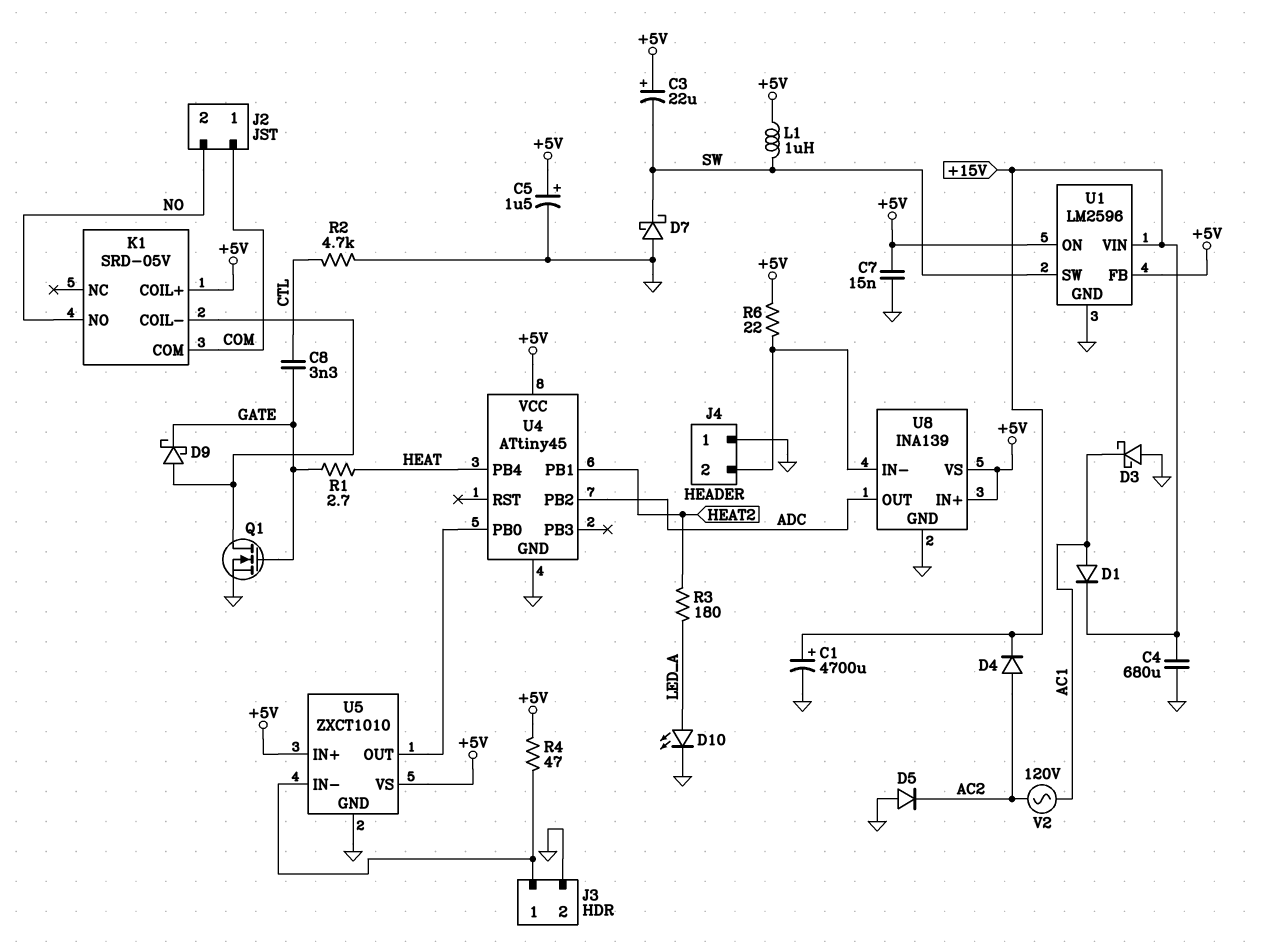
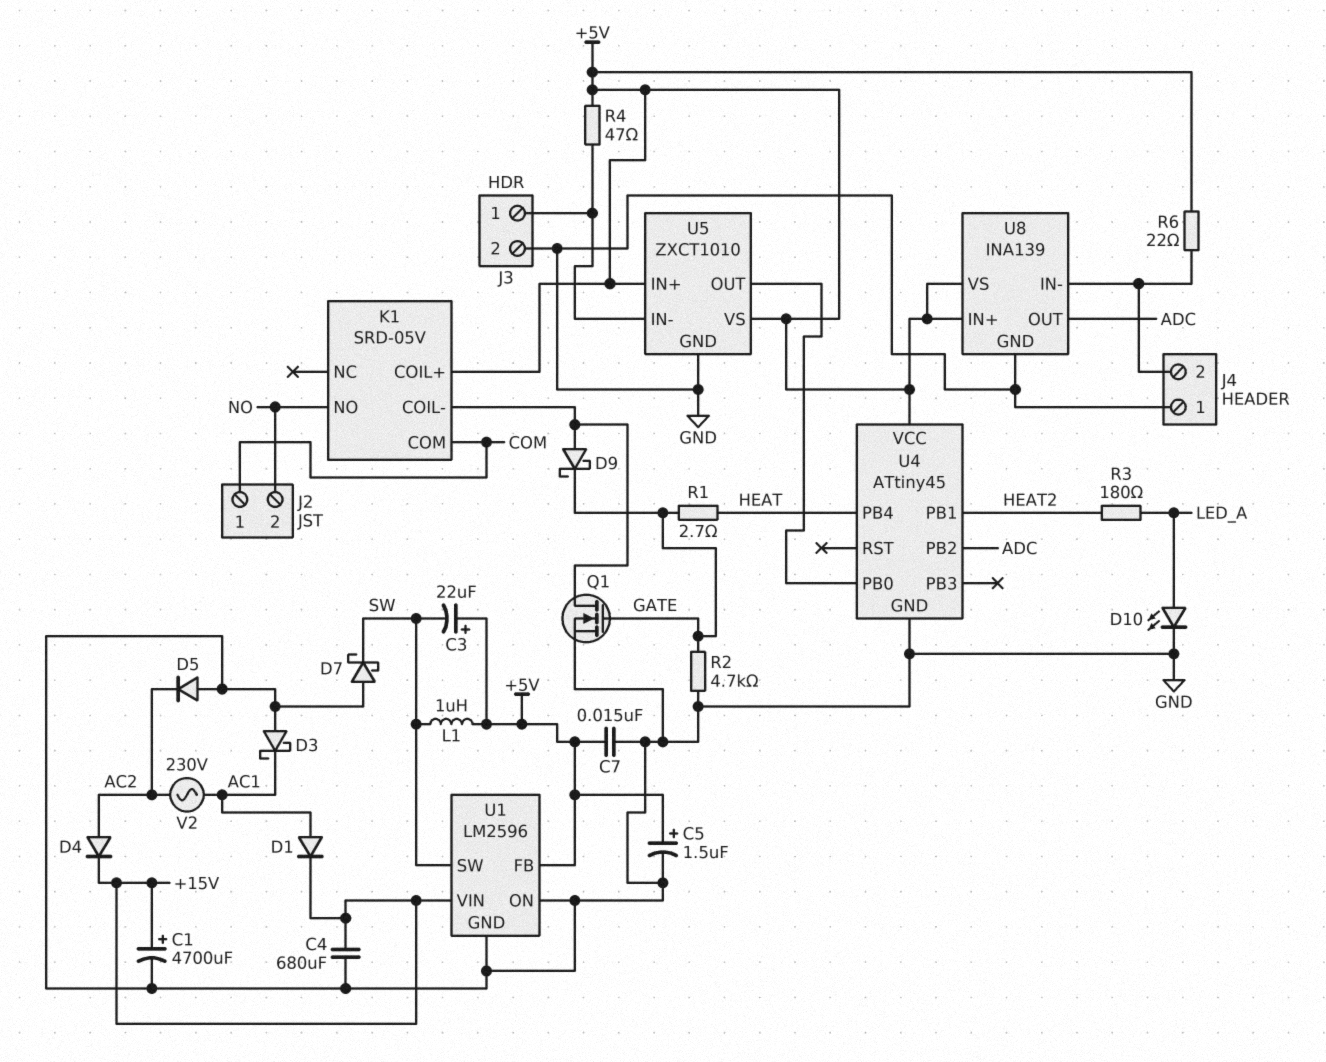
C8: 3.3nF (CTL, GATE) -> none
R2: 4.7k (CTL, GND) -> 4.7k (GATE, GND)
U1 pin ON: +5V -> GND
V2: AC 120V (AC1, AC2) -> AC 230V (AC1, AC2)

